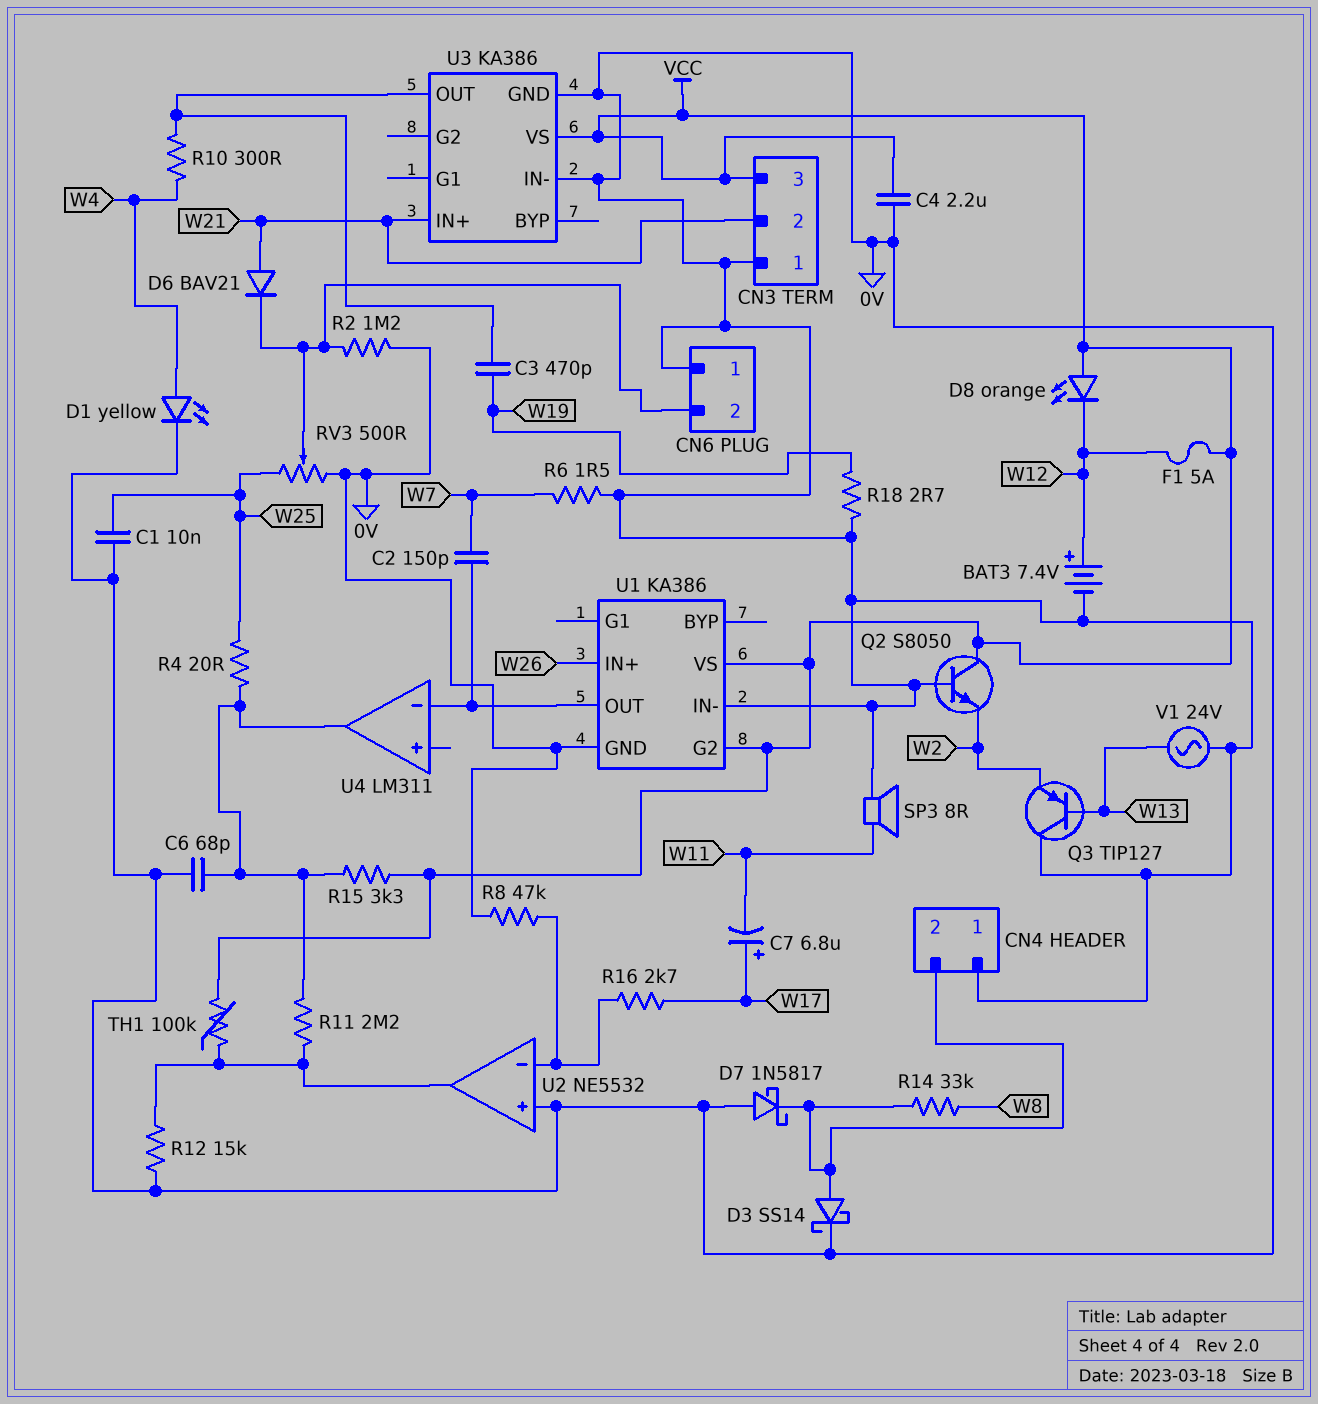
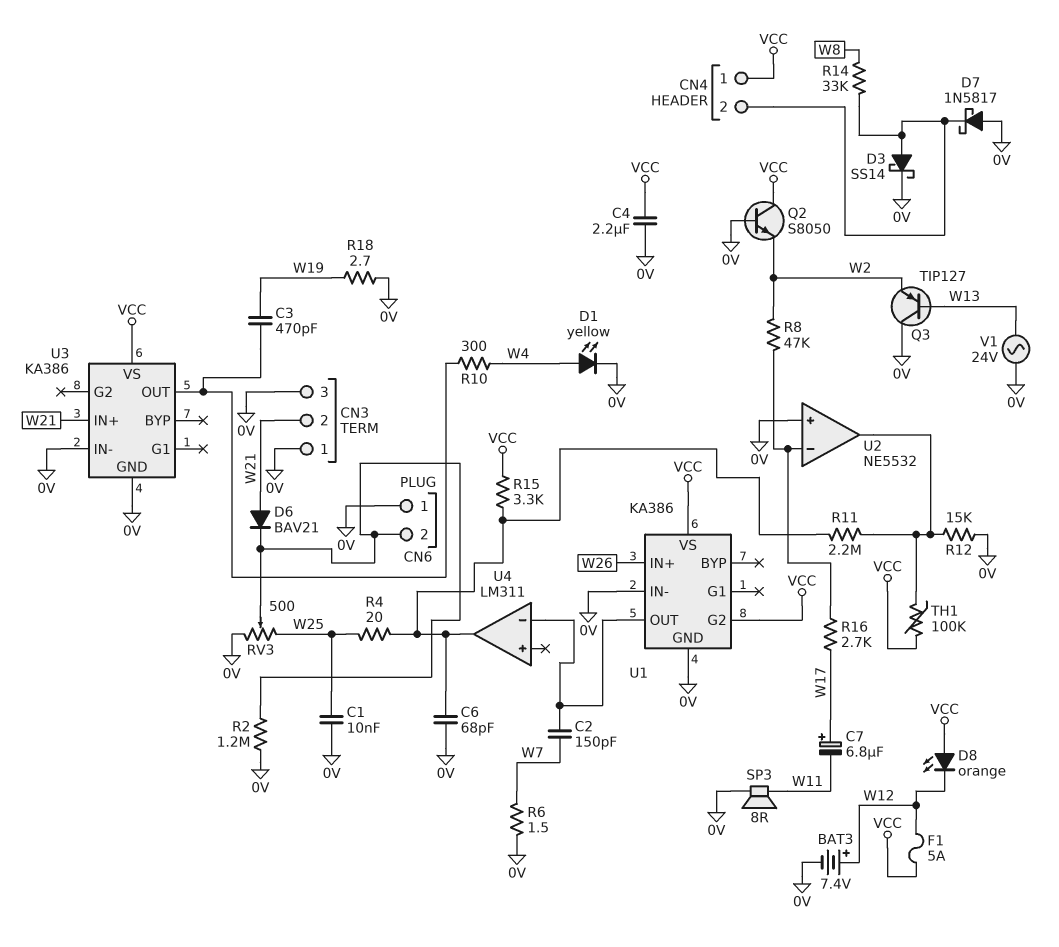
CN3 pin 3: VCC -> 0V
CN4 pin 1: 0V -> VCC
R8: 47k (0V, U2/in-) -> 47k (U2/in-, W2)

